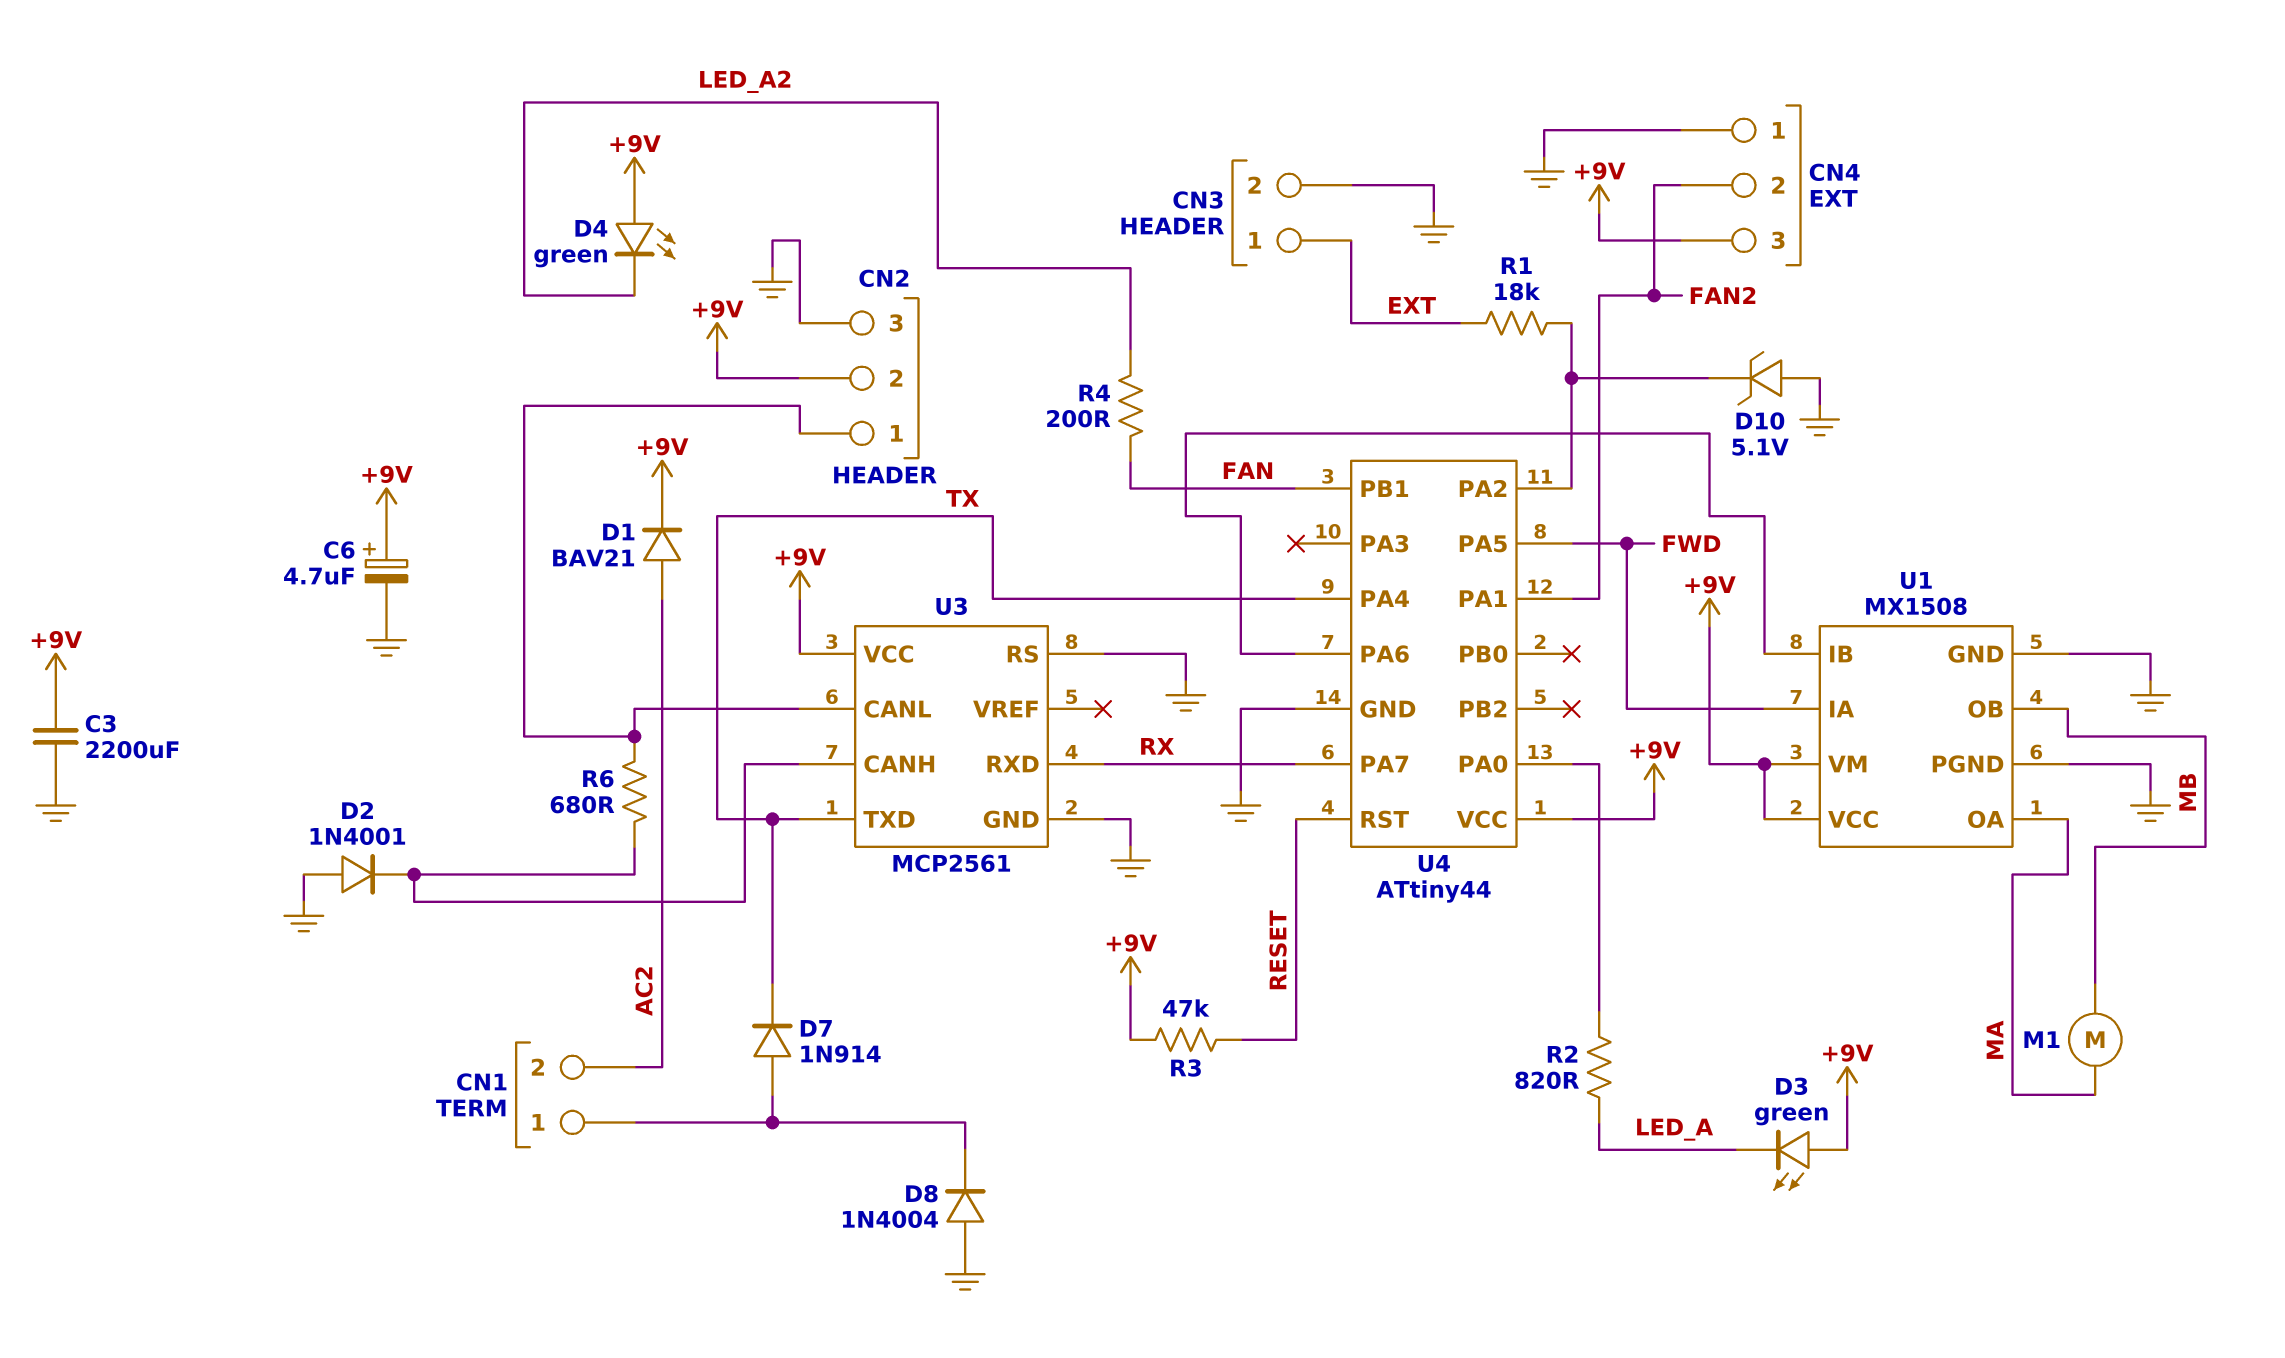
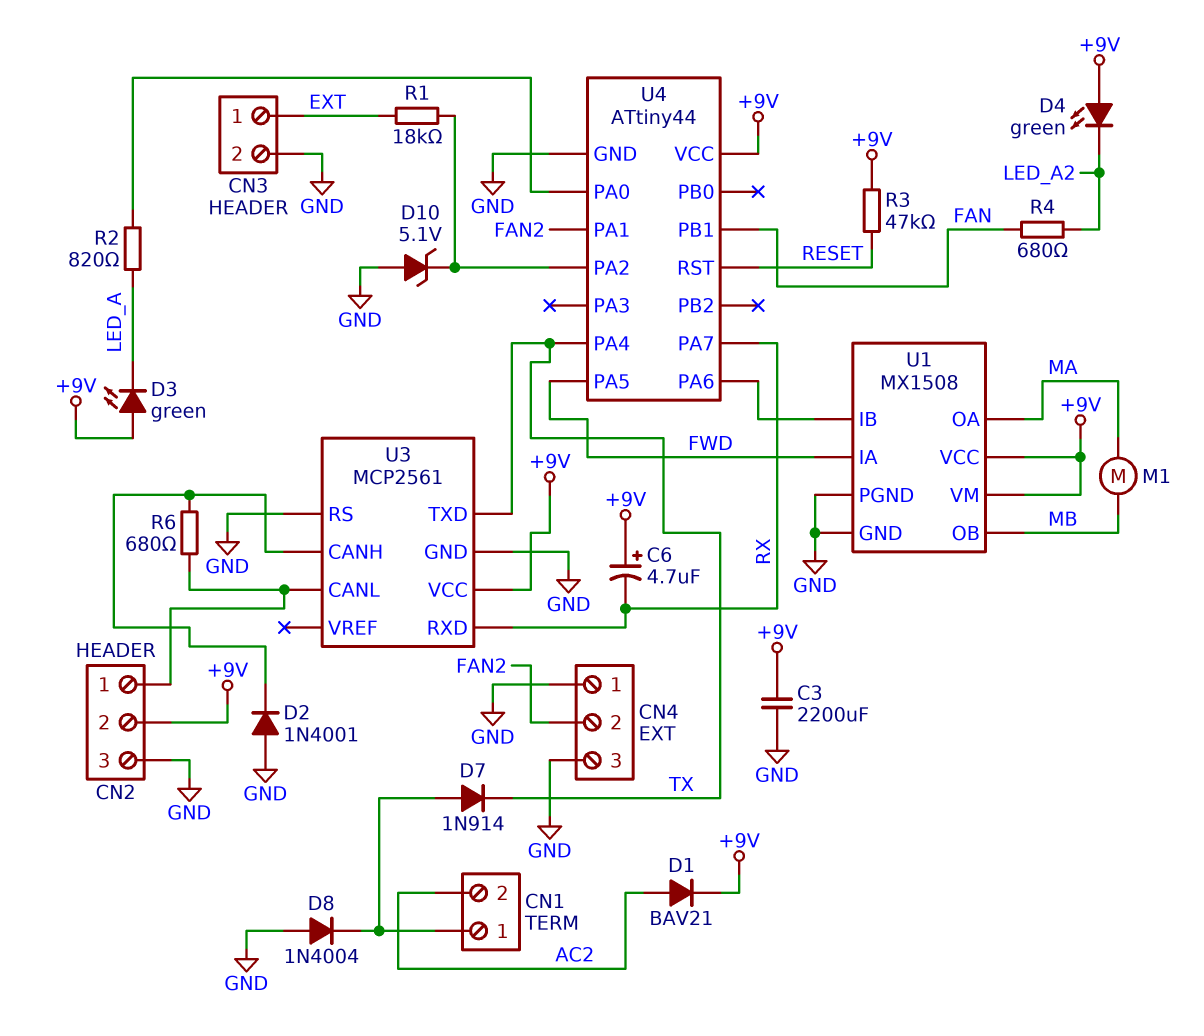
C6: 4.7uF (plus +9V, minus GND) -> 4.7uF (plus +9V, minus RX)
CN4 pin 3: +9V -> GND
R4: 200 (FAN, LED_A2) -> 680 (FAN, LED_A2)

